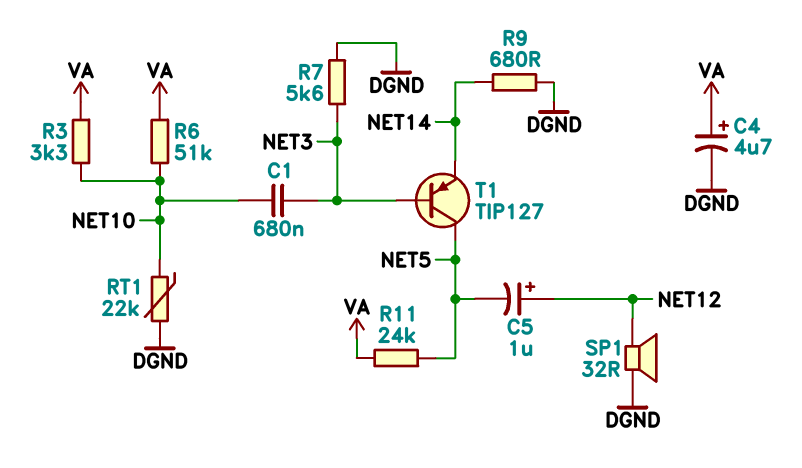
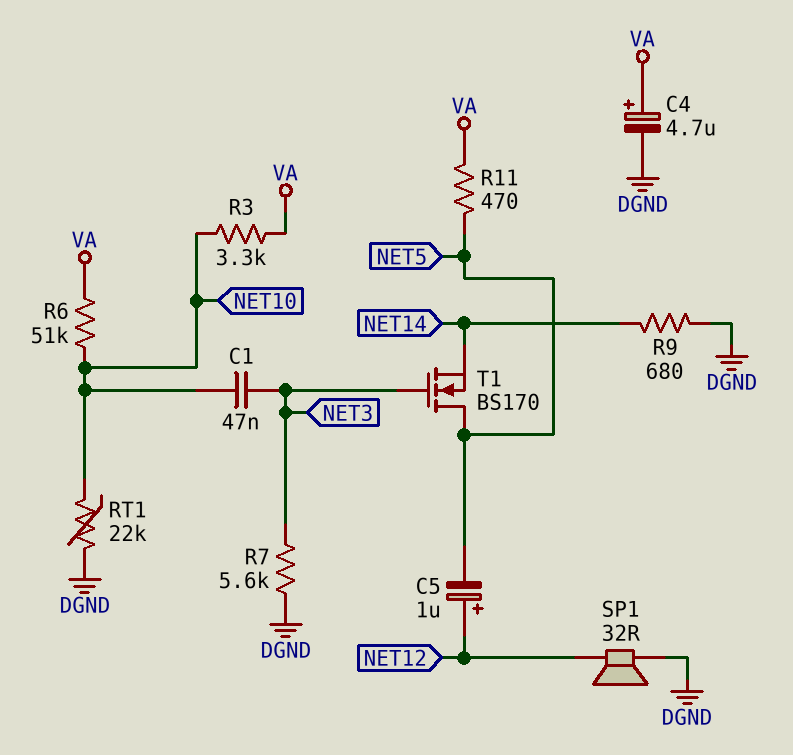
C1: 680nF (NET3, NET10) -> 47nF (NET3, NET10)
R11: 24k (NET5, VA) -> 470 (NET5, VA)
T1: PNP TIP127 (B NET3, C NET5, E NET14) -> NMOS BS170 (G NET3, D NET5, S NET14)

